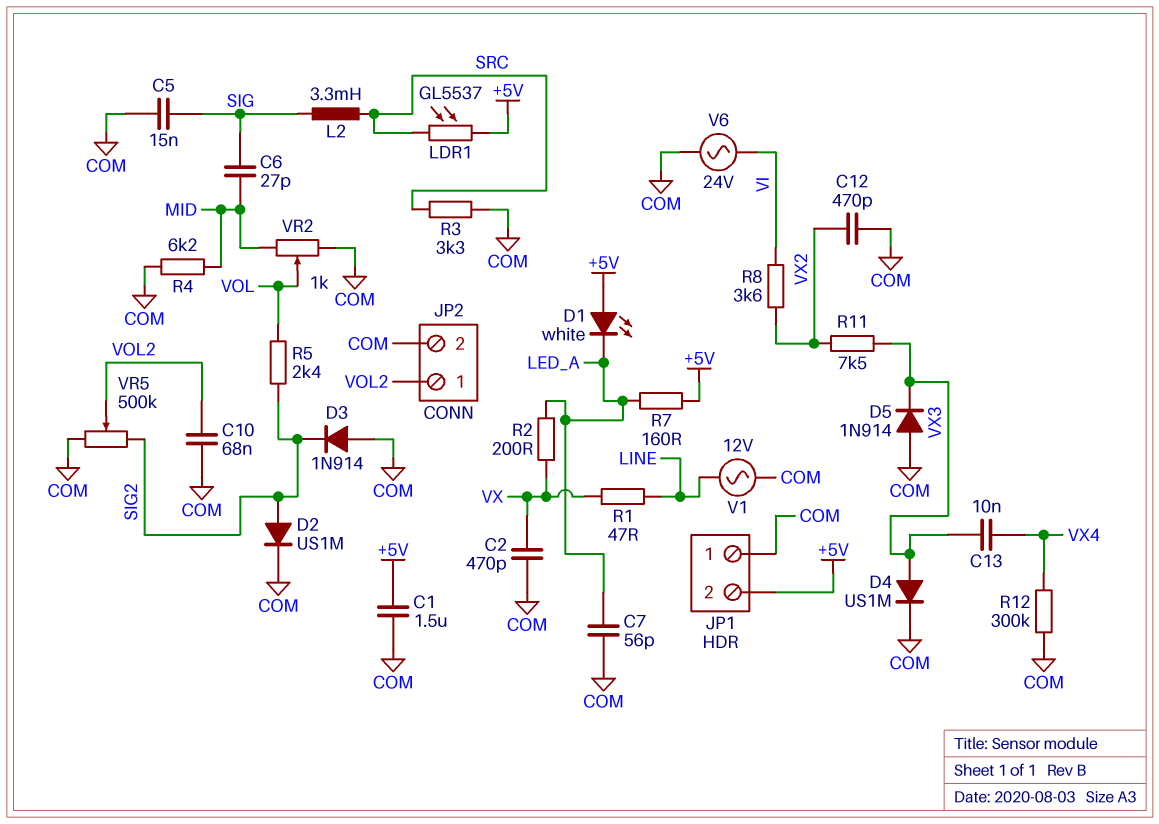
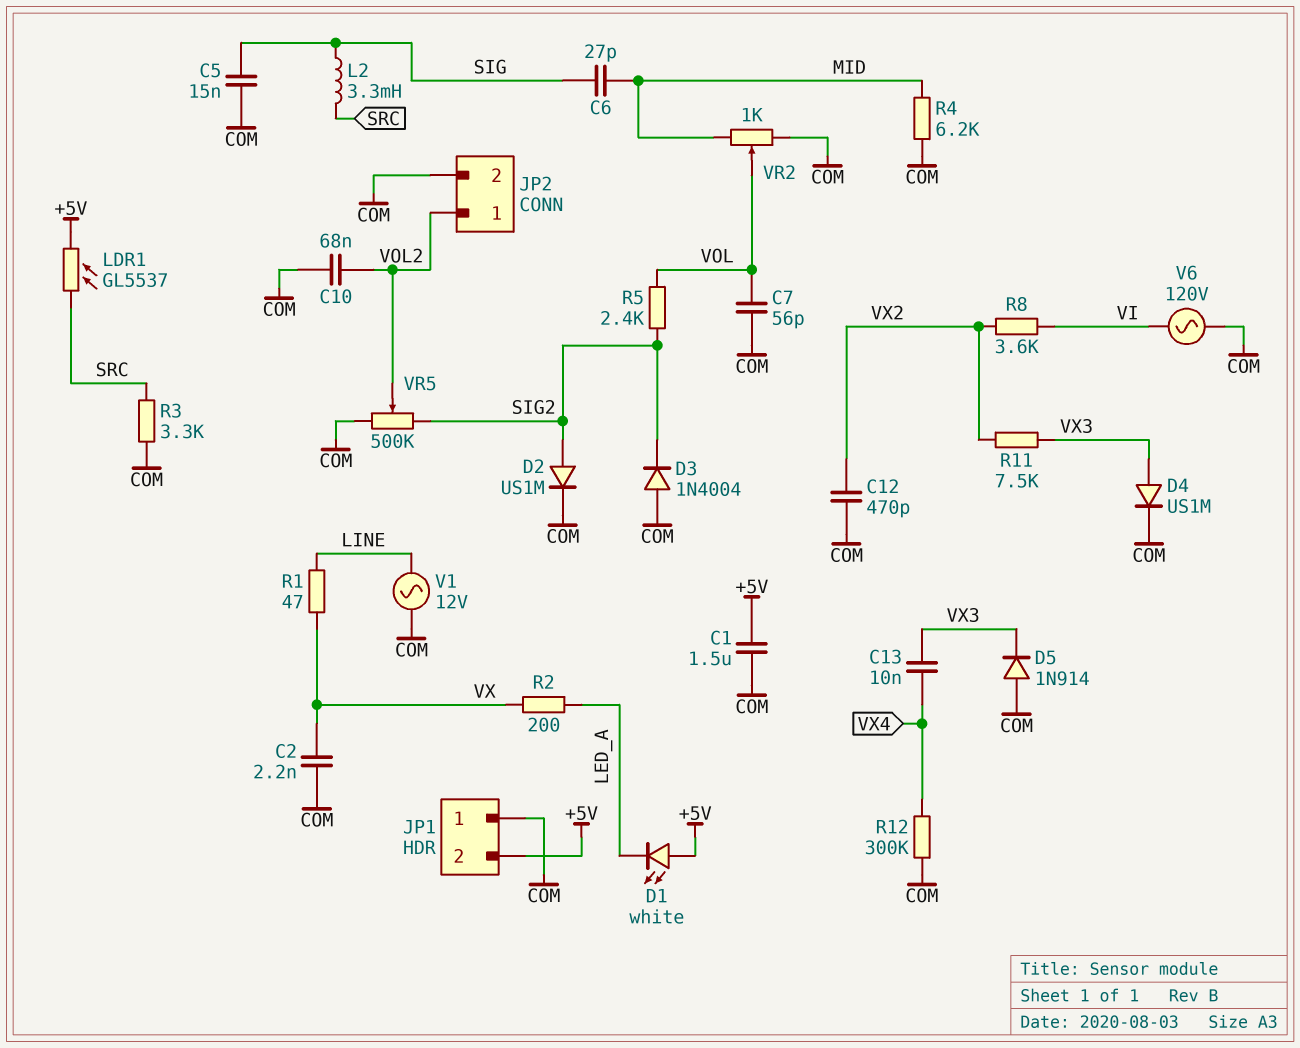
C2: 470pF (COM, VX) -> 2.2nF (COM, VX)
C7: 56pF (COM, LED_A) -> 56pF (COM, VOL)
D3: diode 1N914 (A COM, K SIG2) -> diode 1N4004 (A COM, K SIG2)
R7: 160 (+5V, LED_A) -> none
V6: AC 24V (COM, VI) -> AC 120V (COM, VI)

